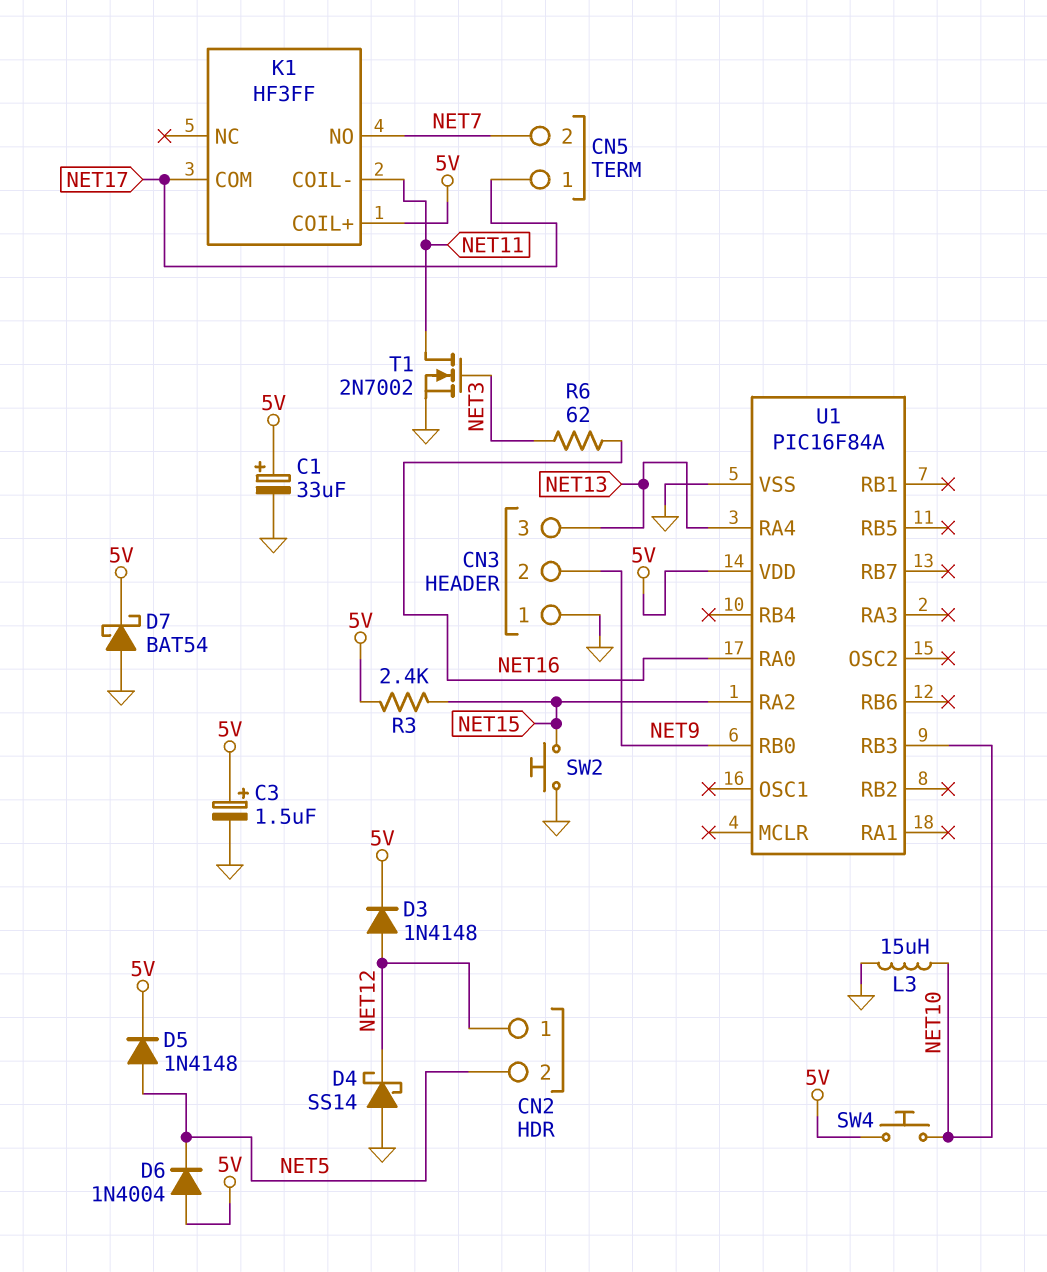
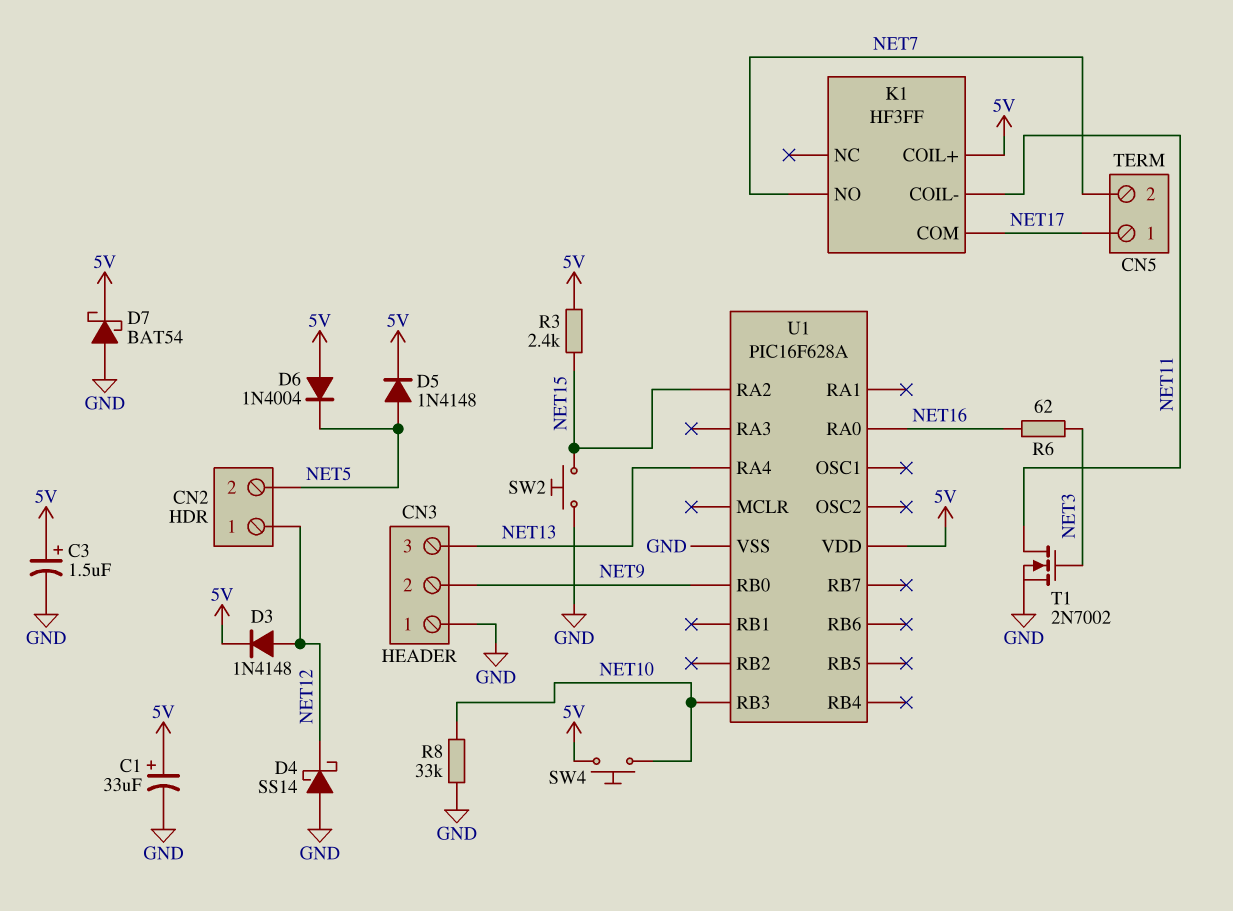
L3: 15uH (GND, NET10) -> none
R8: none -> 33k (GND, NET10)
U1: PIC16F84A -> PIC16F628A

